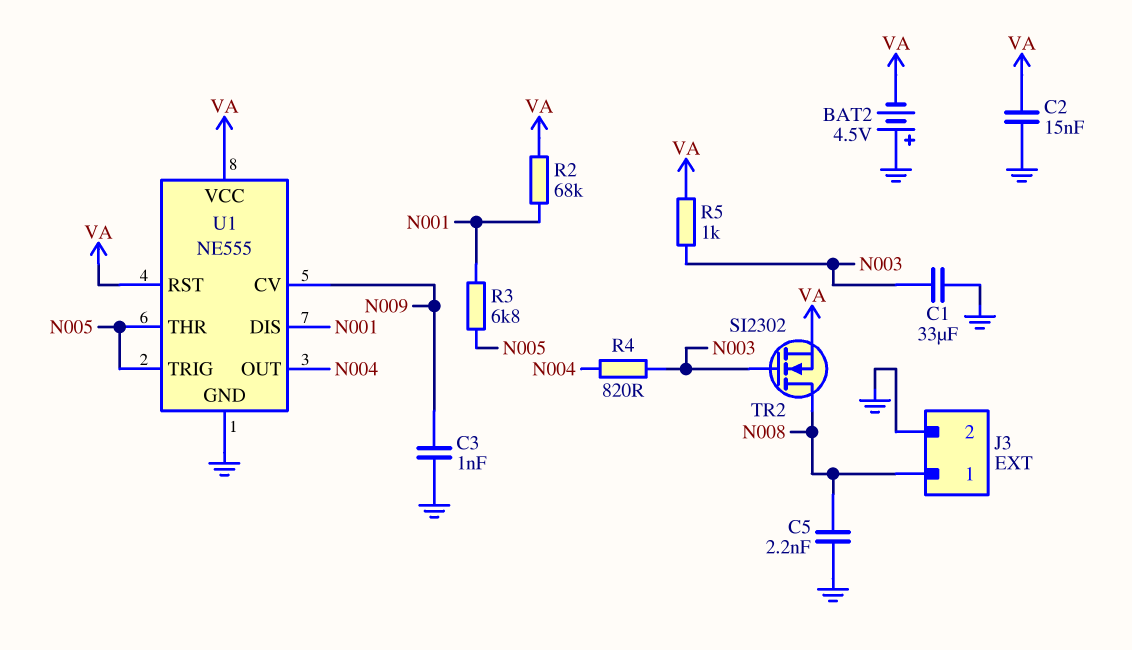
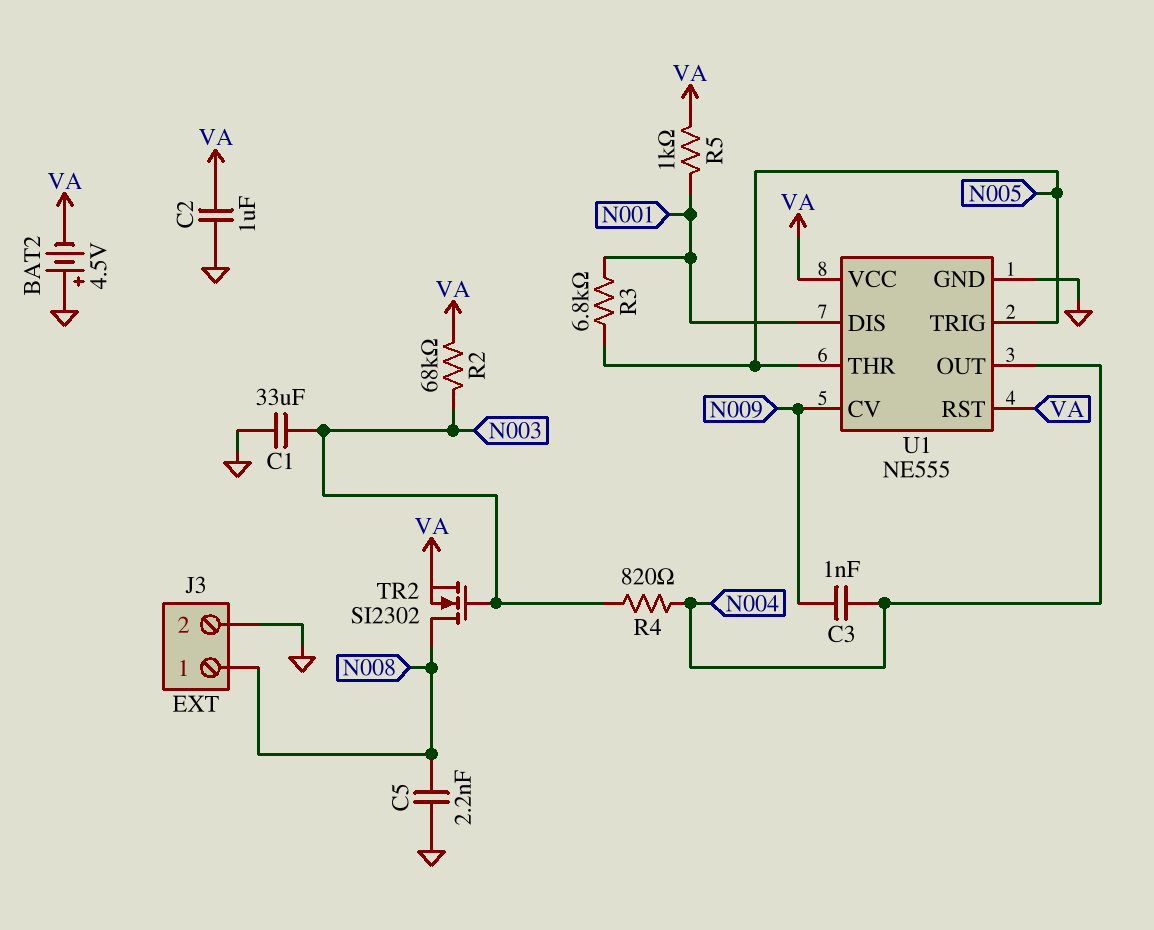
C2: 15nF (GND, VA) -> 1uF (GND, VA)
C3: 1nF (GND, N009) -> 1nF (N004, N009)
R2: 68k (N001, VA) -> 68k (N003, VA)
R5: 1k (N003, VA) -> 1k (N001, VA)

